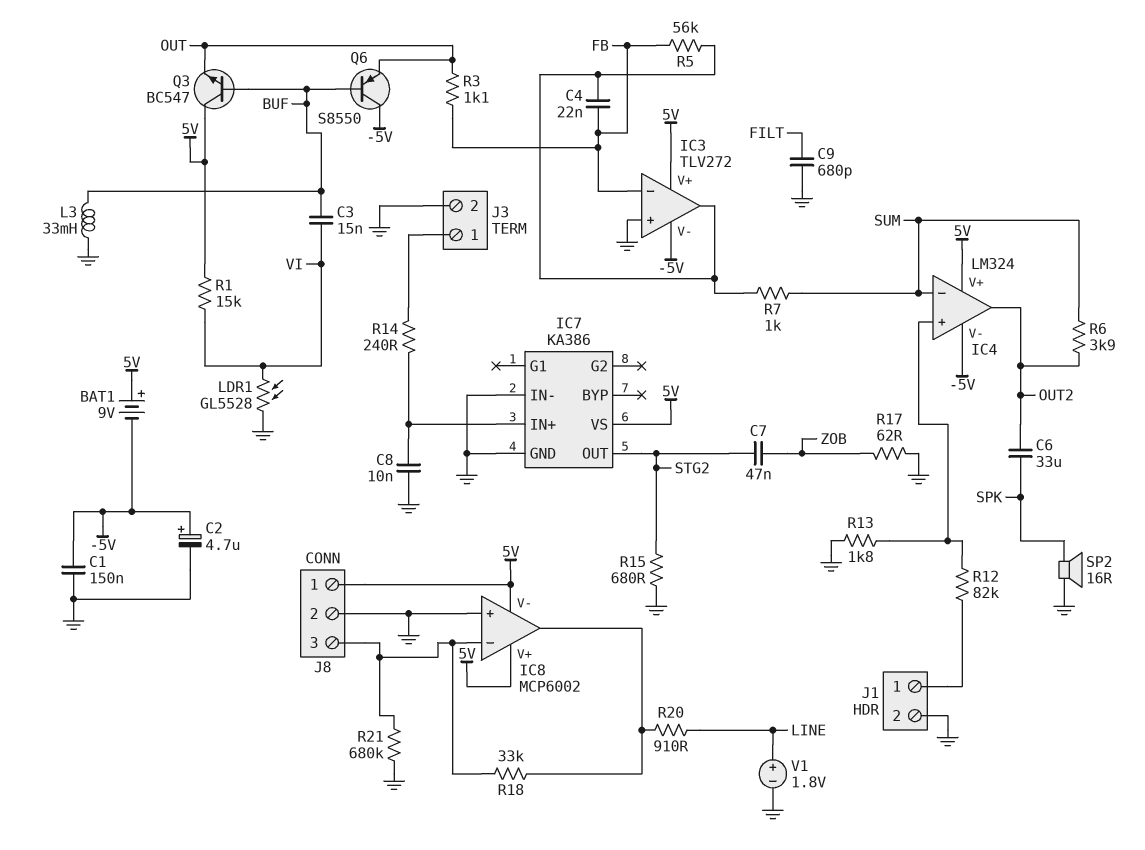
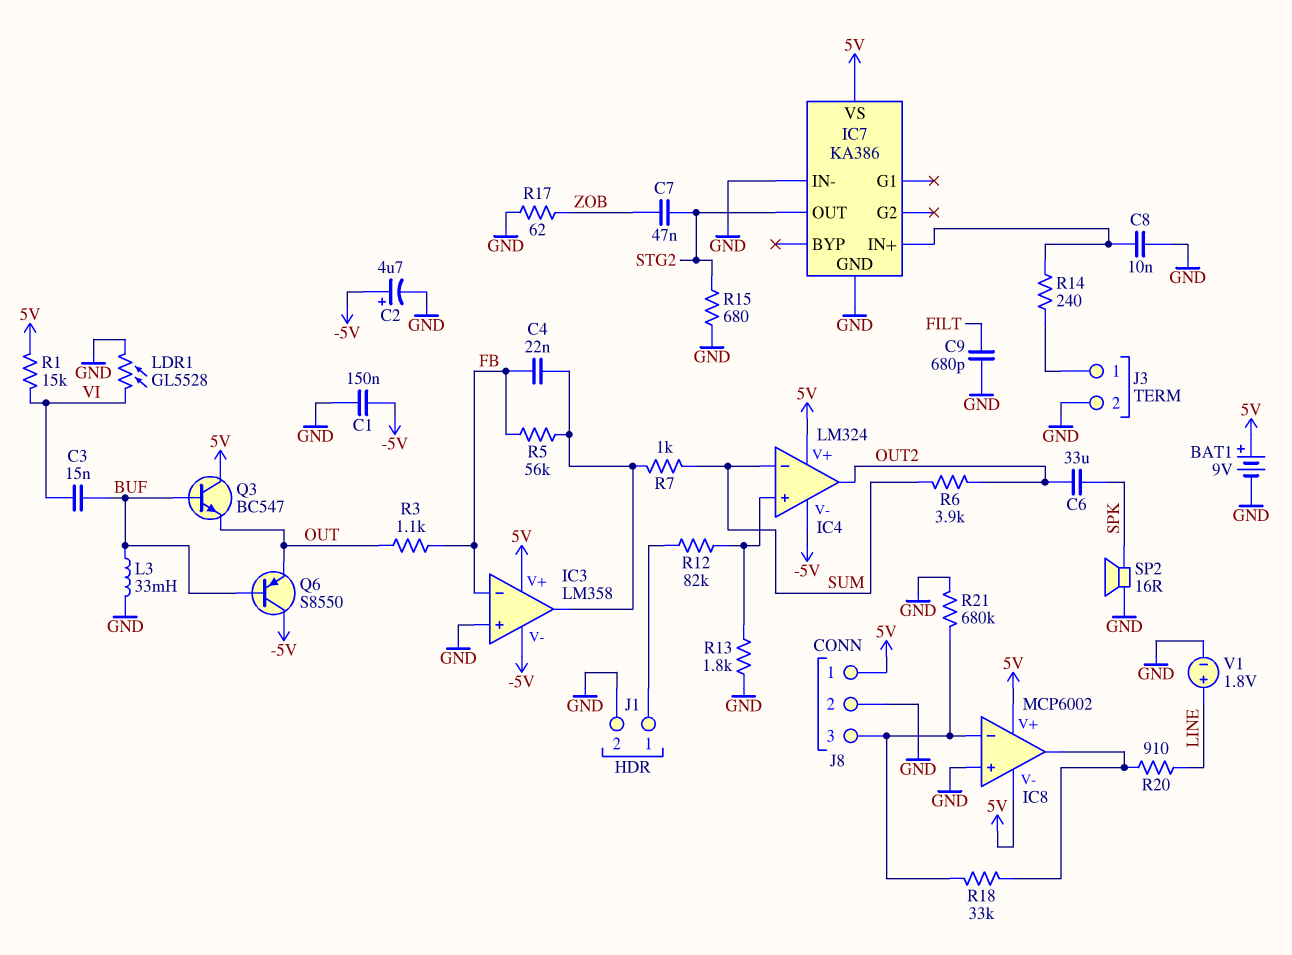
BAT1: 9V (plus 5V, minus -5V) -> 9V (plus 5V, minus GND)
IC3: TLV272 -> LM358

